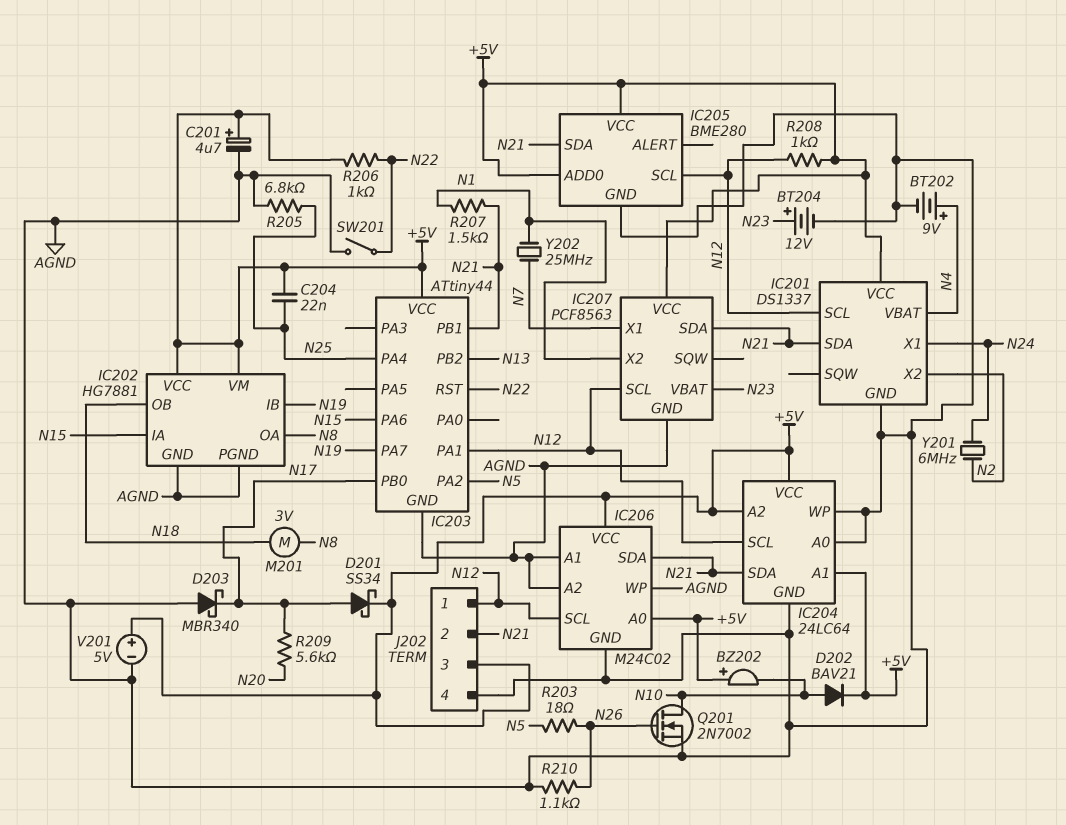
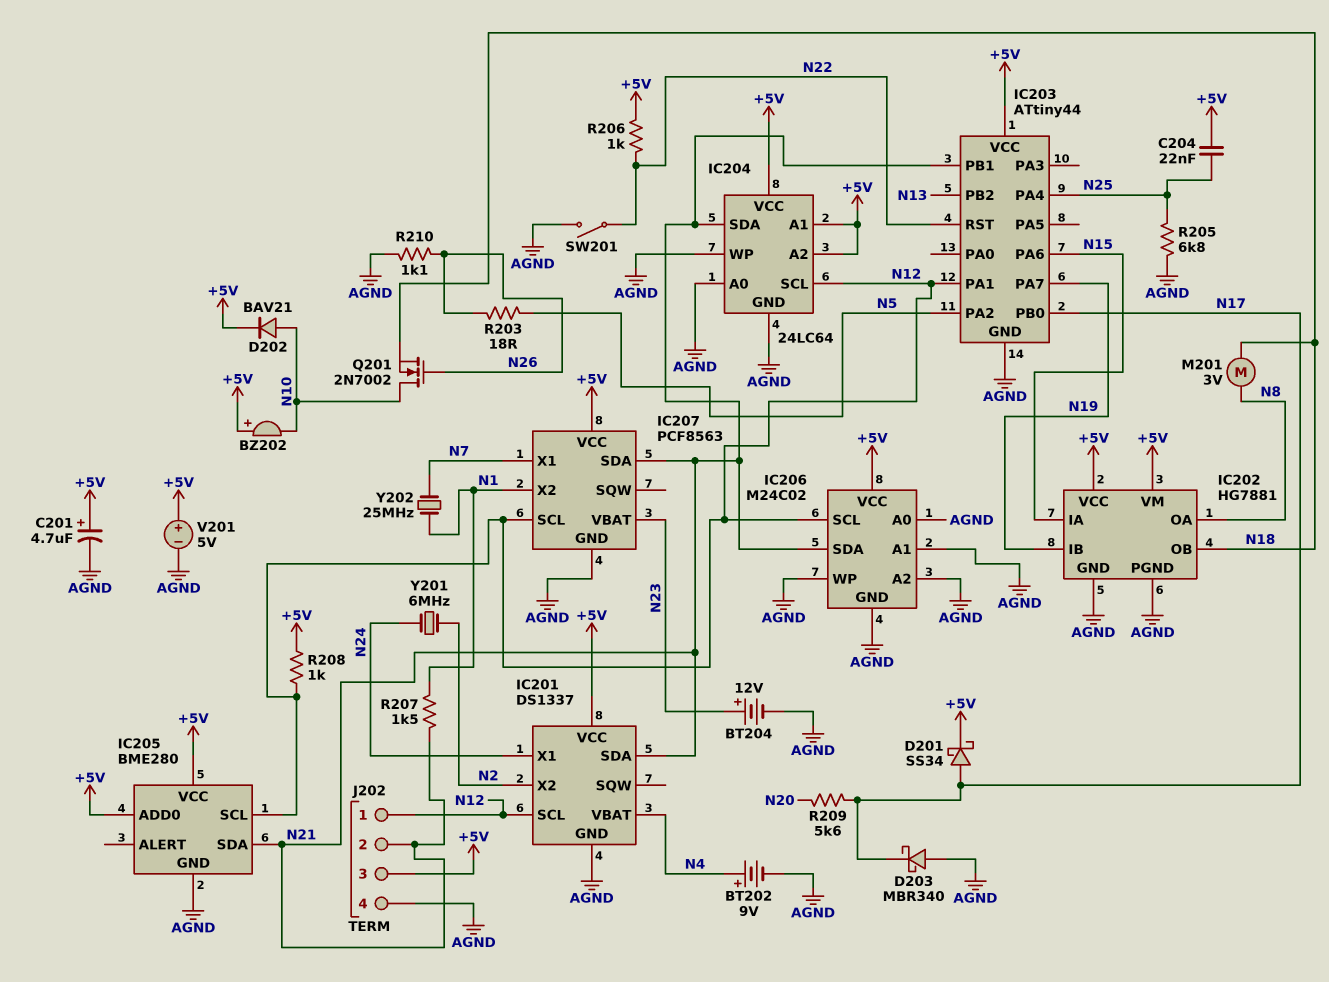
IC206 pin A0: +5V -> AGND
Q201: NMOS 2N7002 (G N26, D N10, S AGND) -> NMOS 2N7002 (G N26, D N10, S N18)

